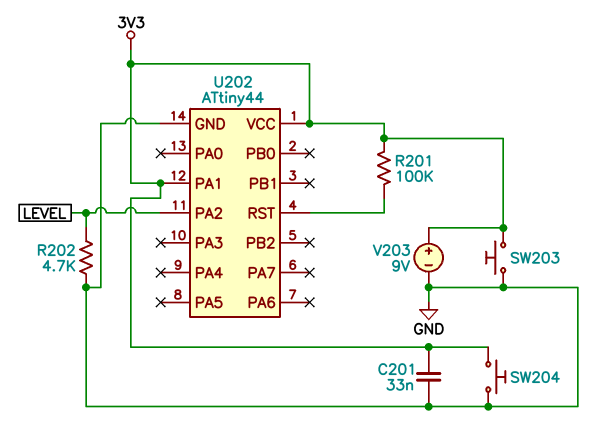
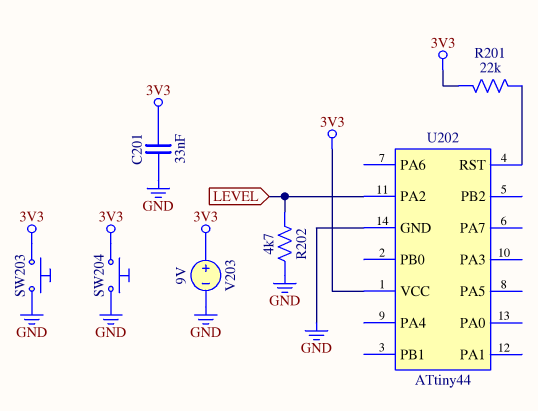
R201: 100k (3V3, U202/RST) -> 22k (3V3, U202/RST)
U202 pin PA1: 3V3 -> none

